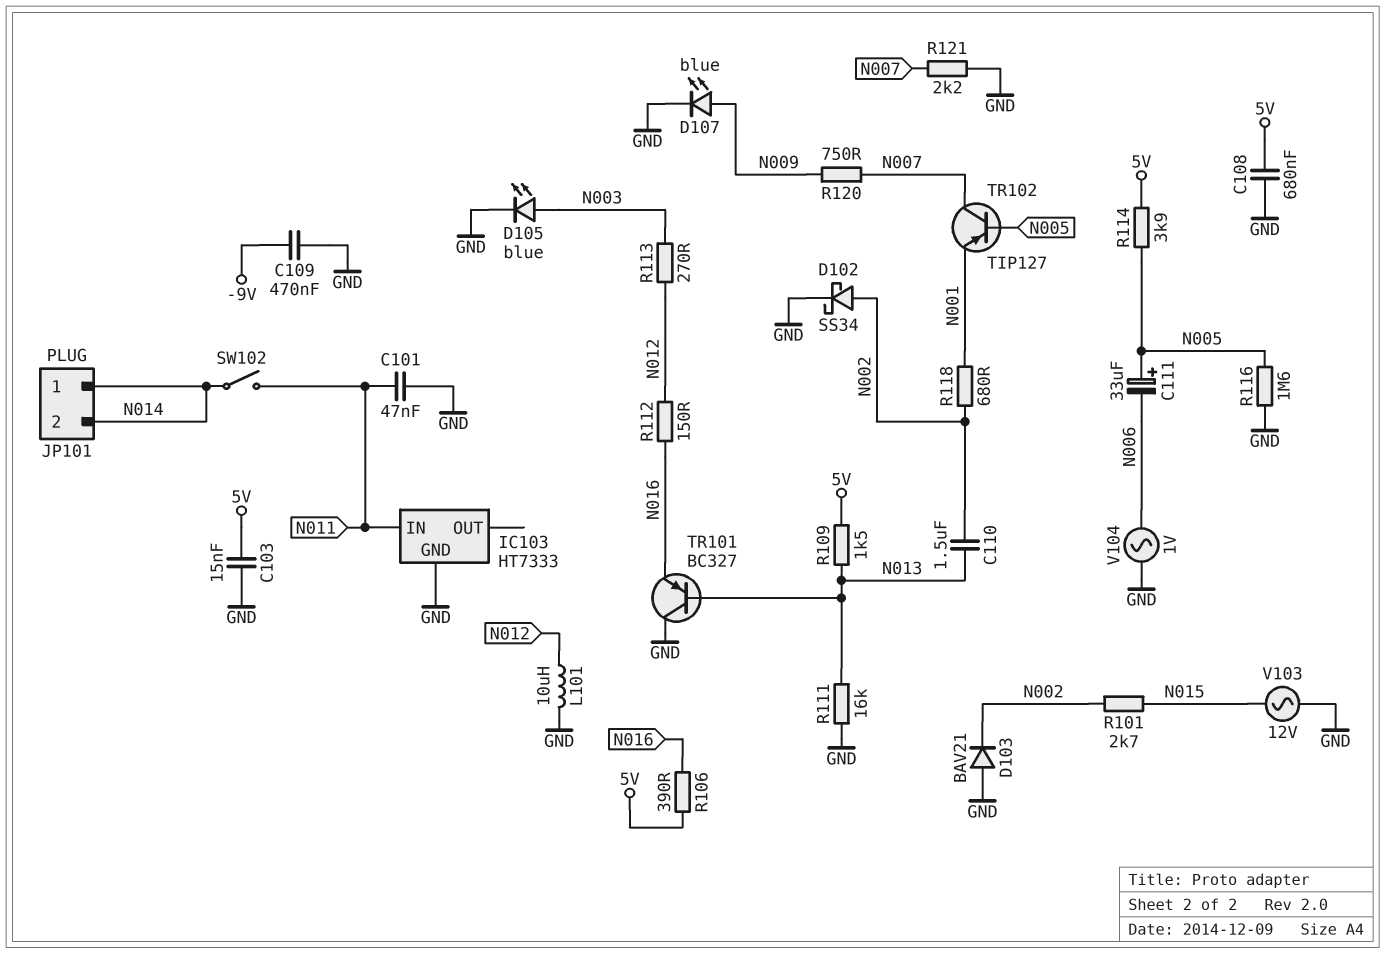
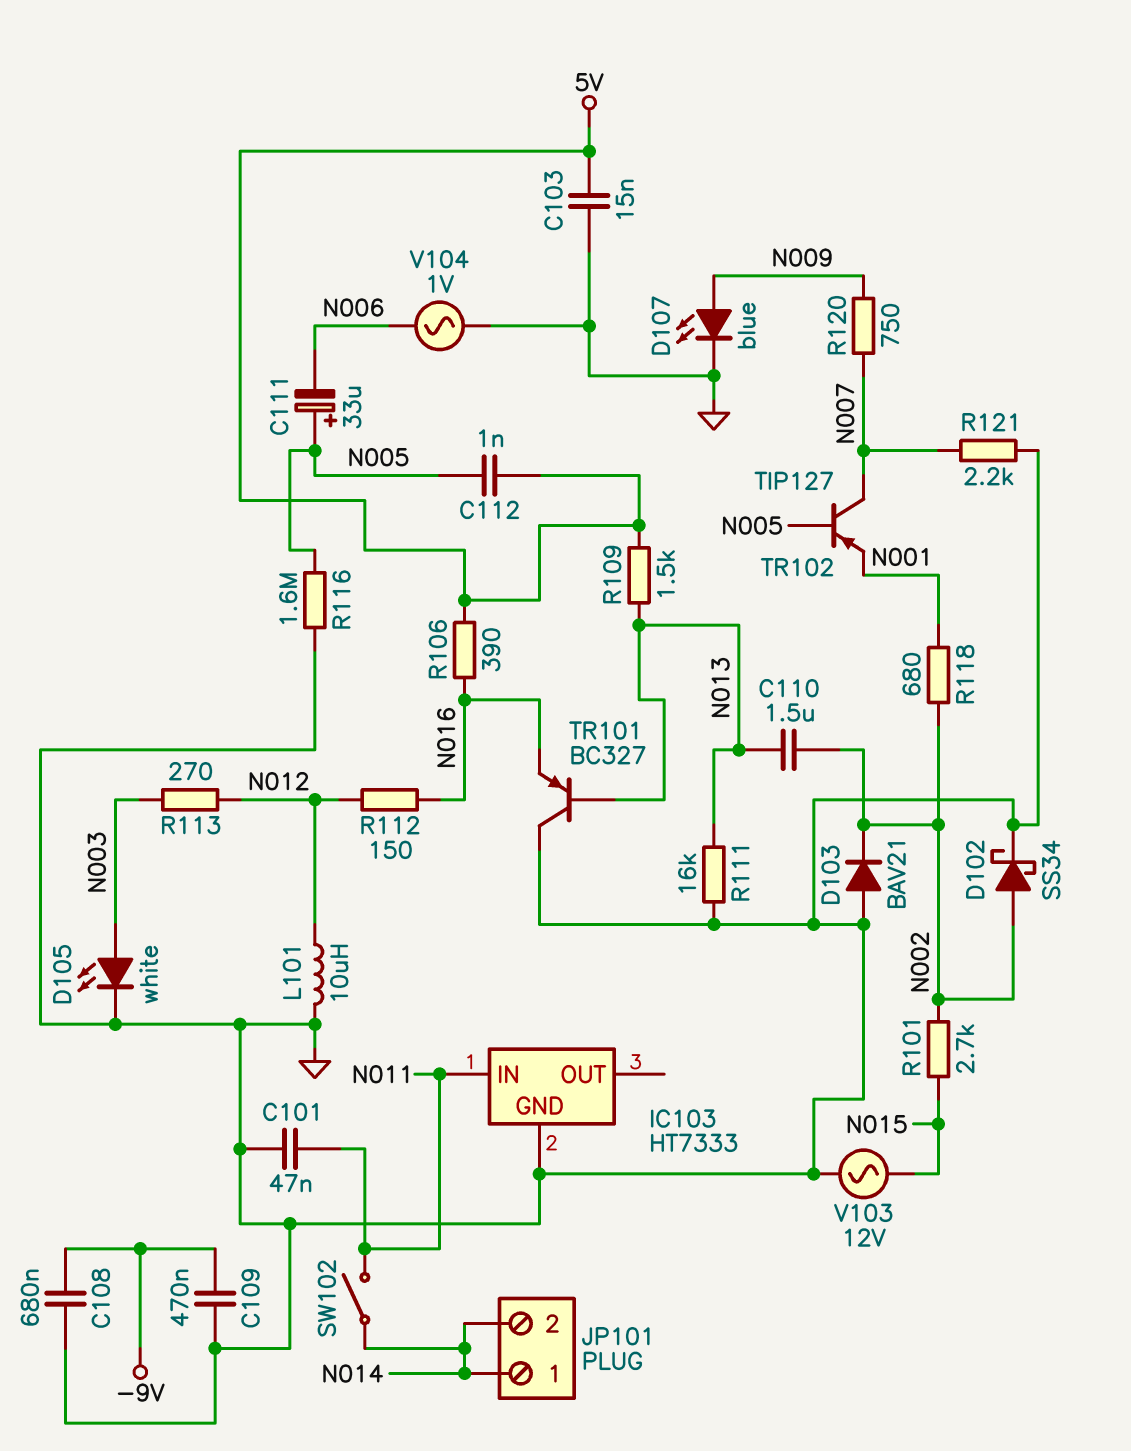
C108: 680nF (5V, GND) -> 680nF (-9V, GND)
C112: none -> 1nF (5V, N005)
D105: LED blue (A N003, K GND) -> LED white (A N003, K GND)
R114: 3.9k (5V, N005) -> none

